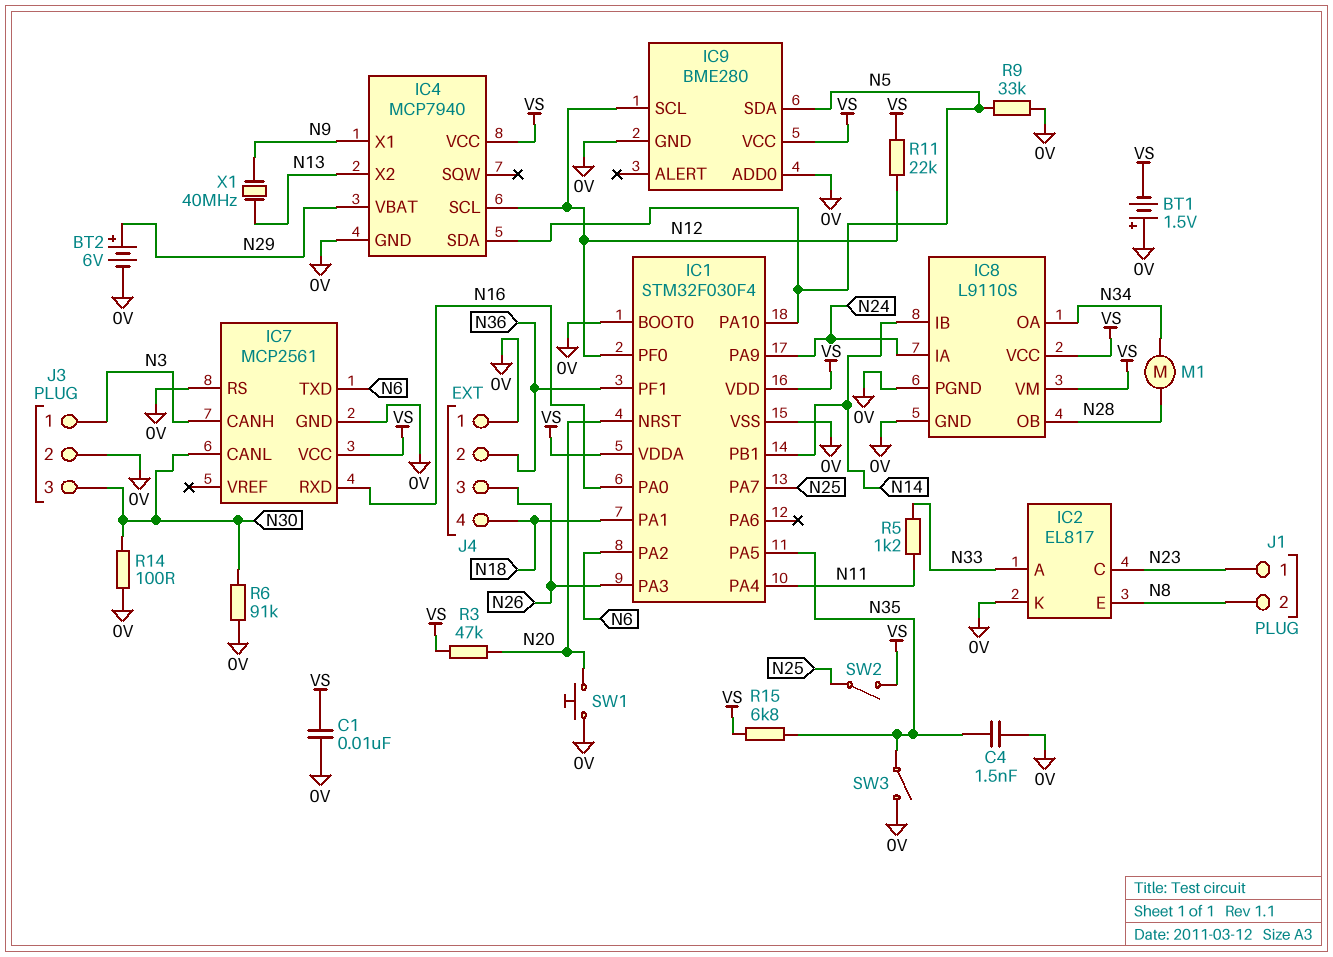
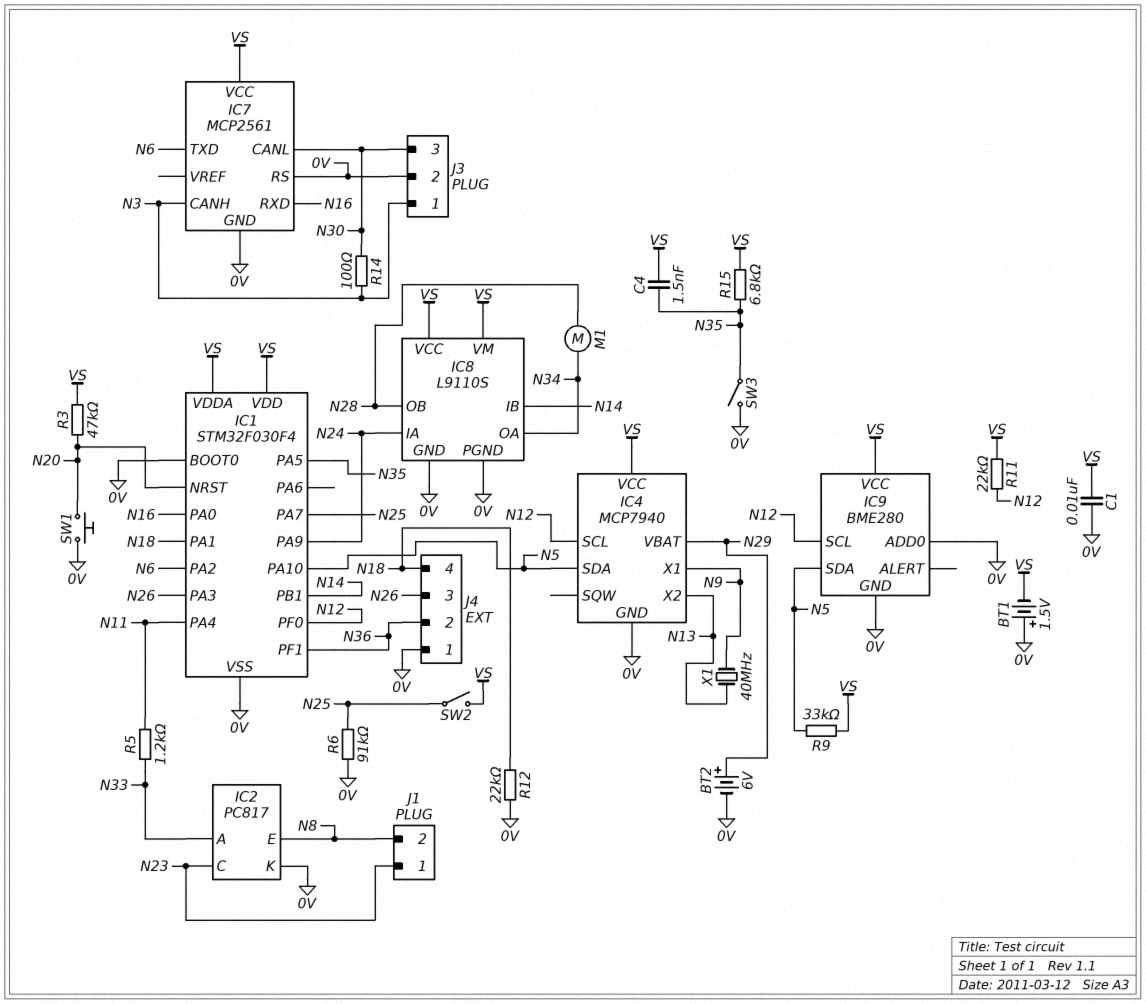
C4: 1.5nF (0V, N35) -> 1.5nF (N35, VS)
IC2: EL817 -> PC817
R6: 91k (0V, N30) -> 91k (0V, N25)
R9: 33k (0V, N5) -> 33k (N5, VS)
R12: none -> 22k (0V, N18)
R14: 100 (0V, N30) -> 100 (N3, N30)

